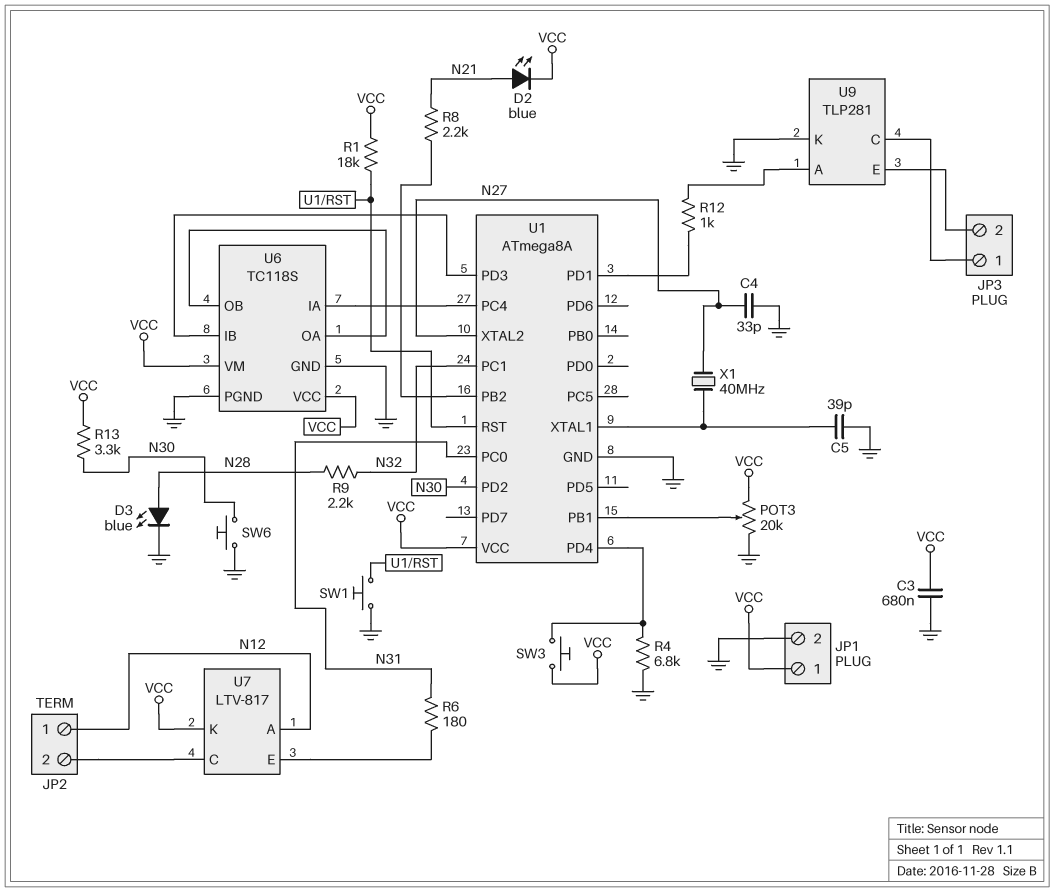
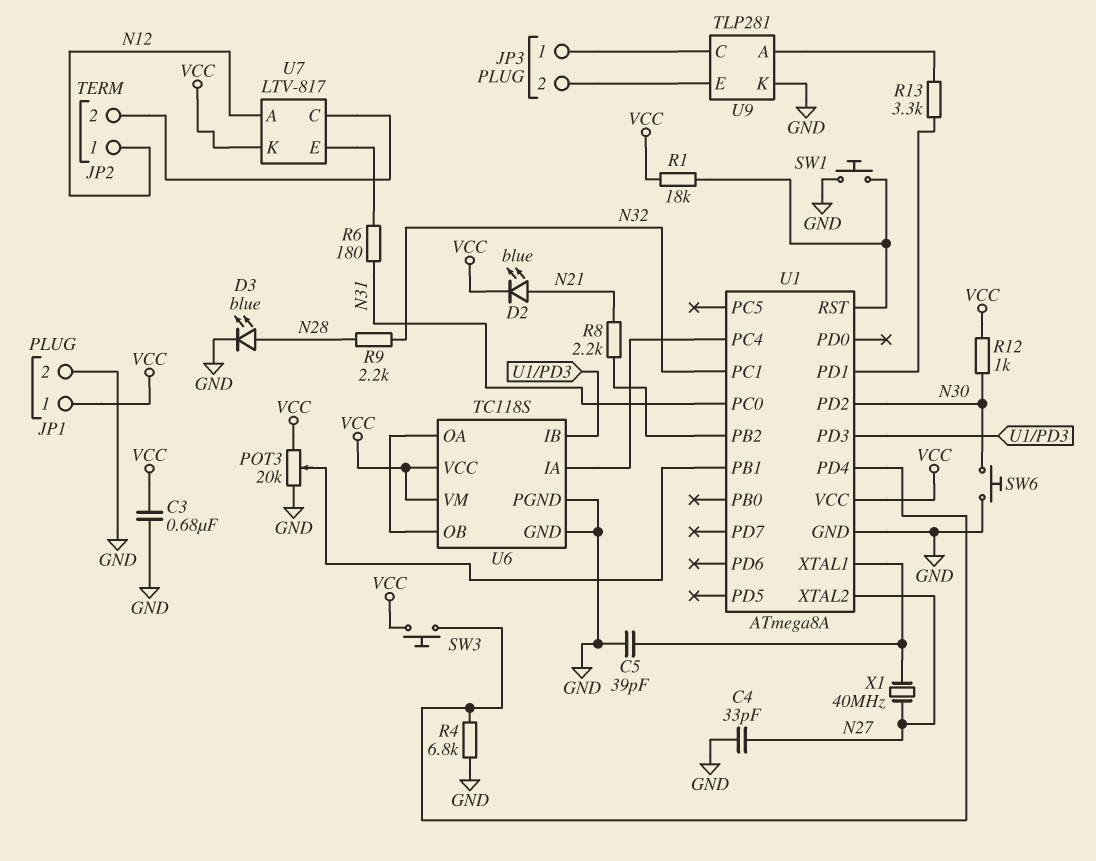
R12: 1k (U1/PD1, U9/A) -> 1k (N30, VCC)
R13: 3.3k (N30, VCC) -> 3.3k (U1/PD1, U9/A)

